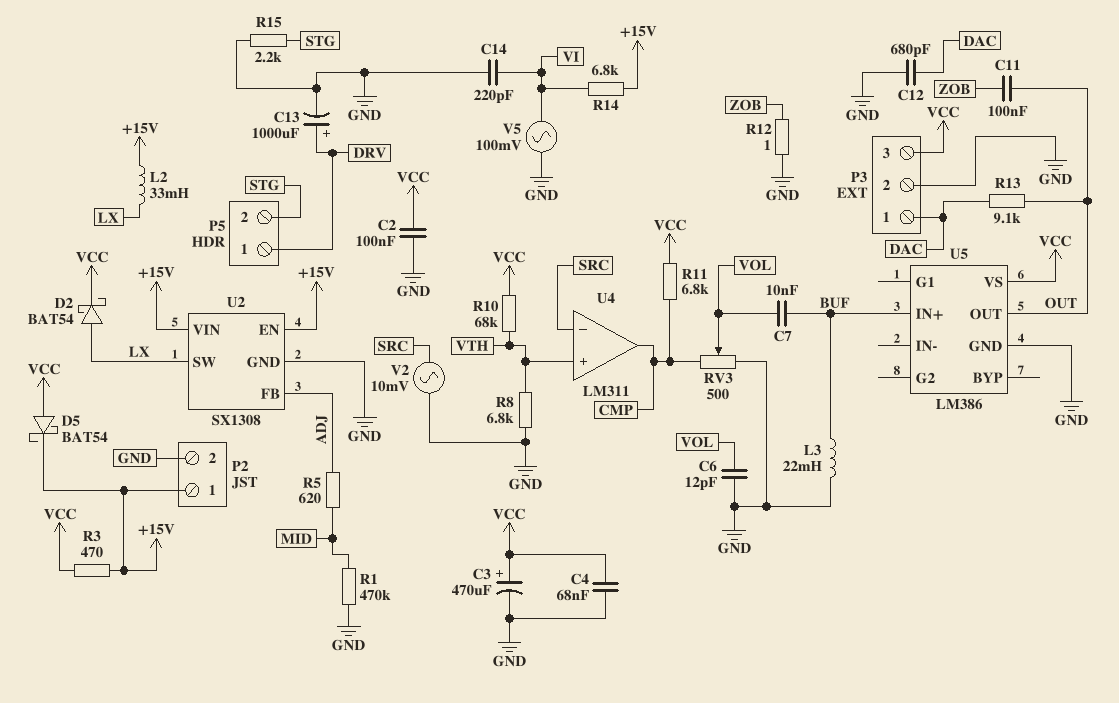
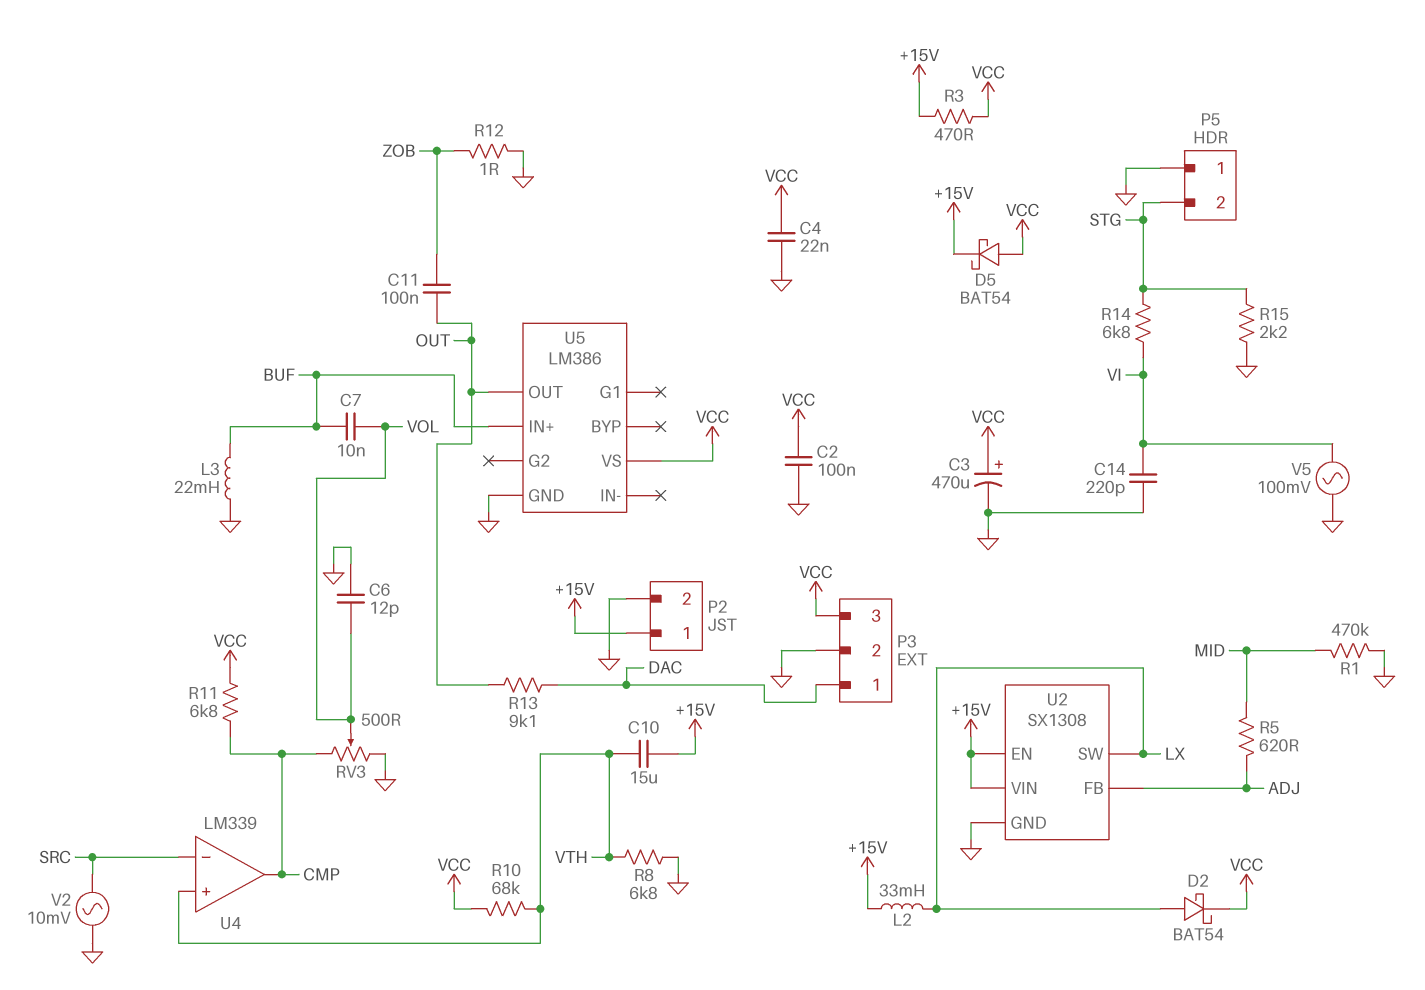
C4: 68nF (GND, VCC) -> 22nF (GND, VCC)
C10: none -> 15uF (+15V, VTH)
C12: 680pF (DAC, GND) -> none
C13: 1000uF (plus DRV, minus GND) -> none
P5 pin 1: DRV -> GND
R14: 6.8k (+15V, VI) -> 6.8k (STG, VI)
U4: LM311 -> LM339

